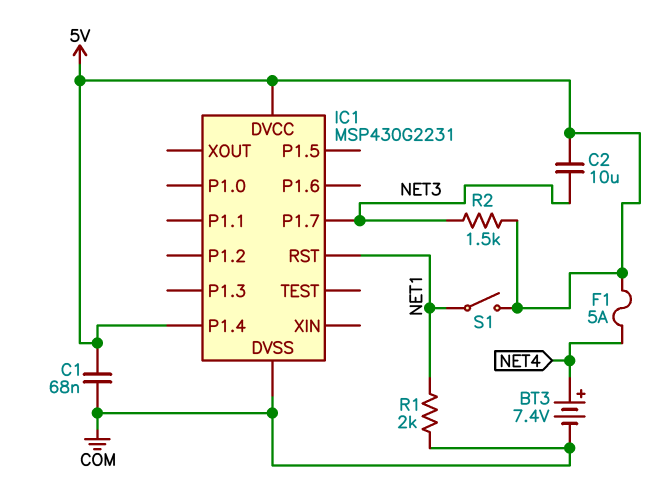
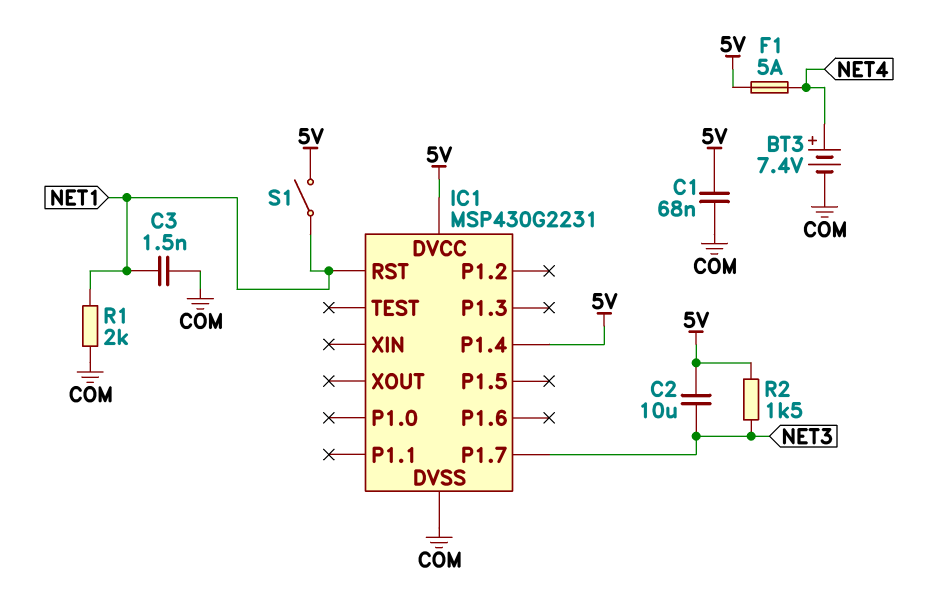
C3: none -> 1.5nF (COM, NET1)

